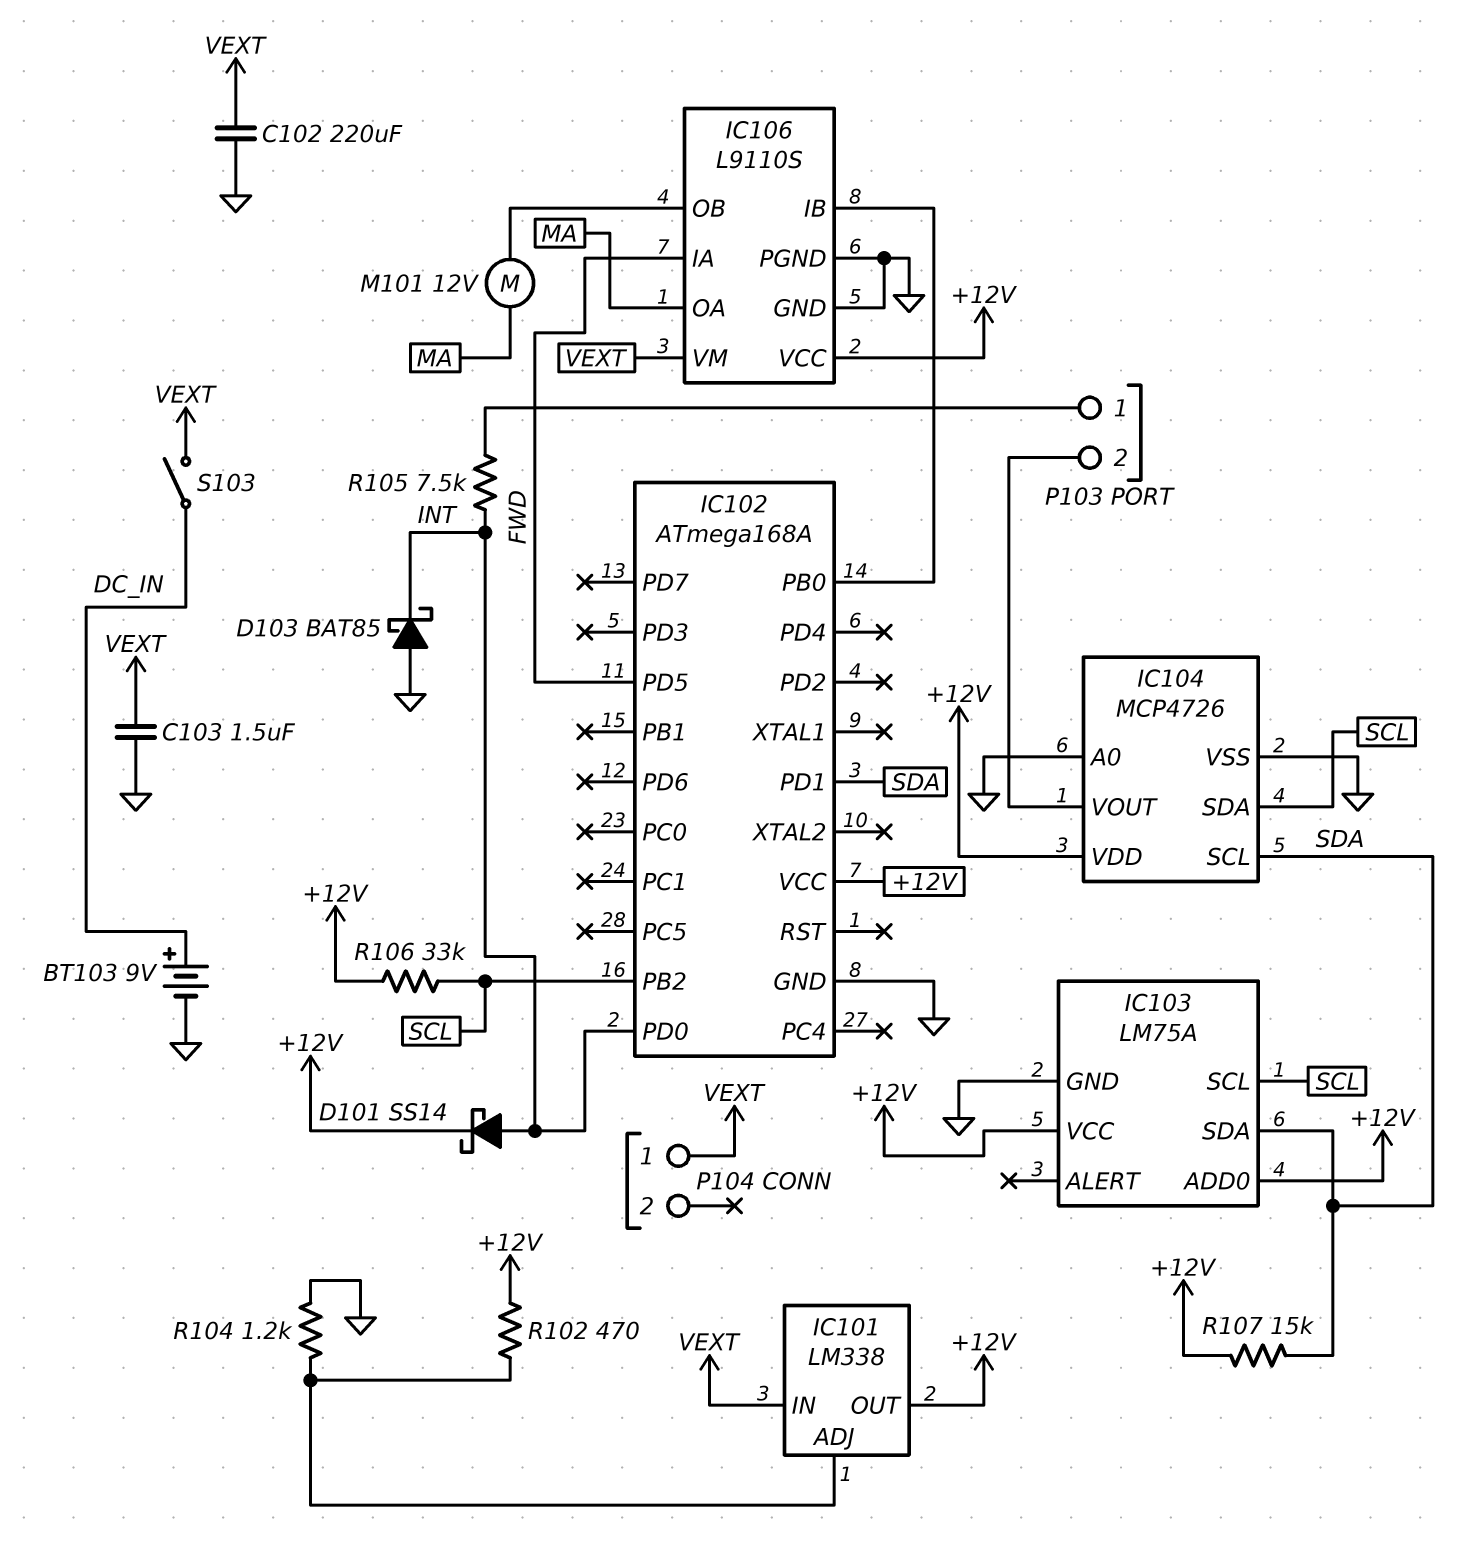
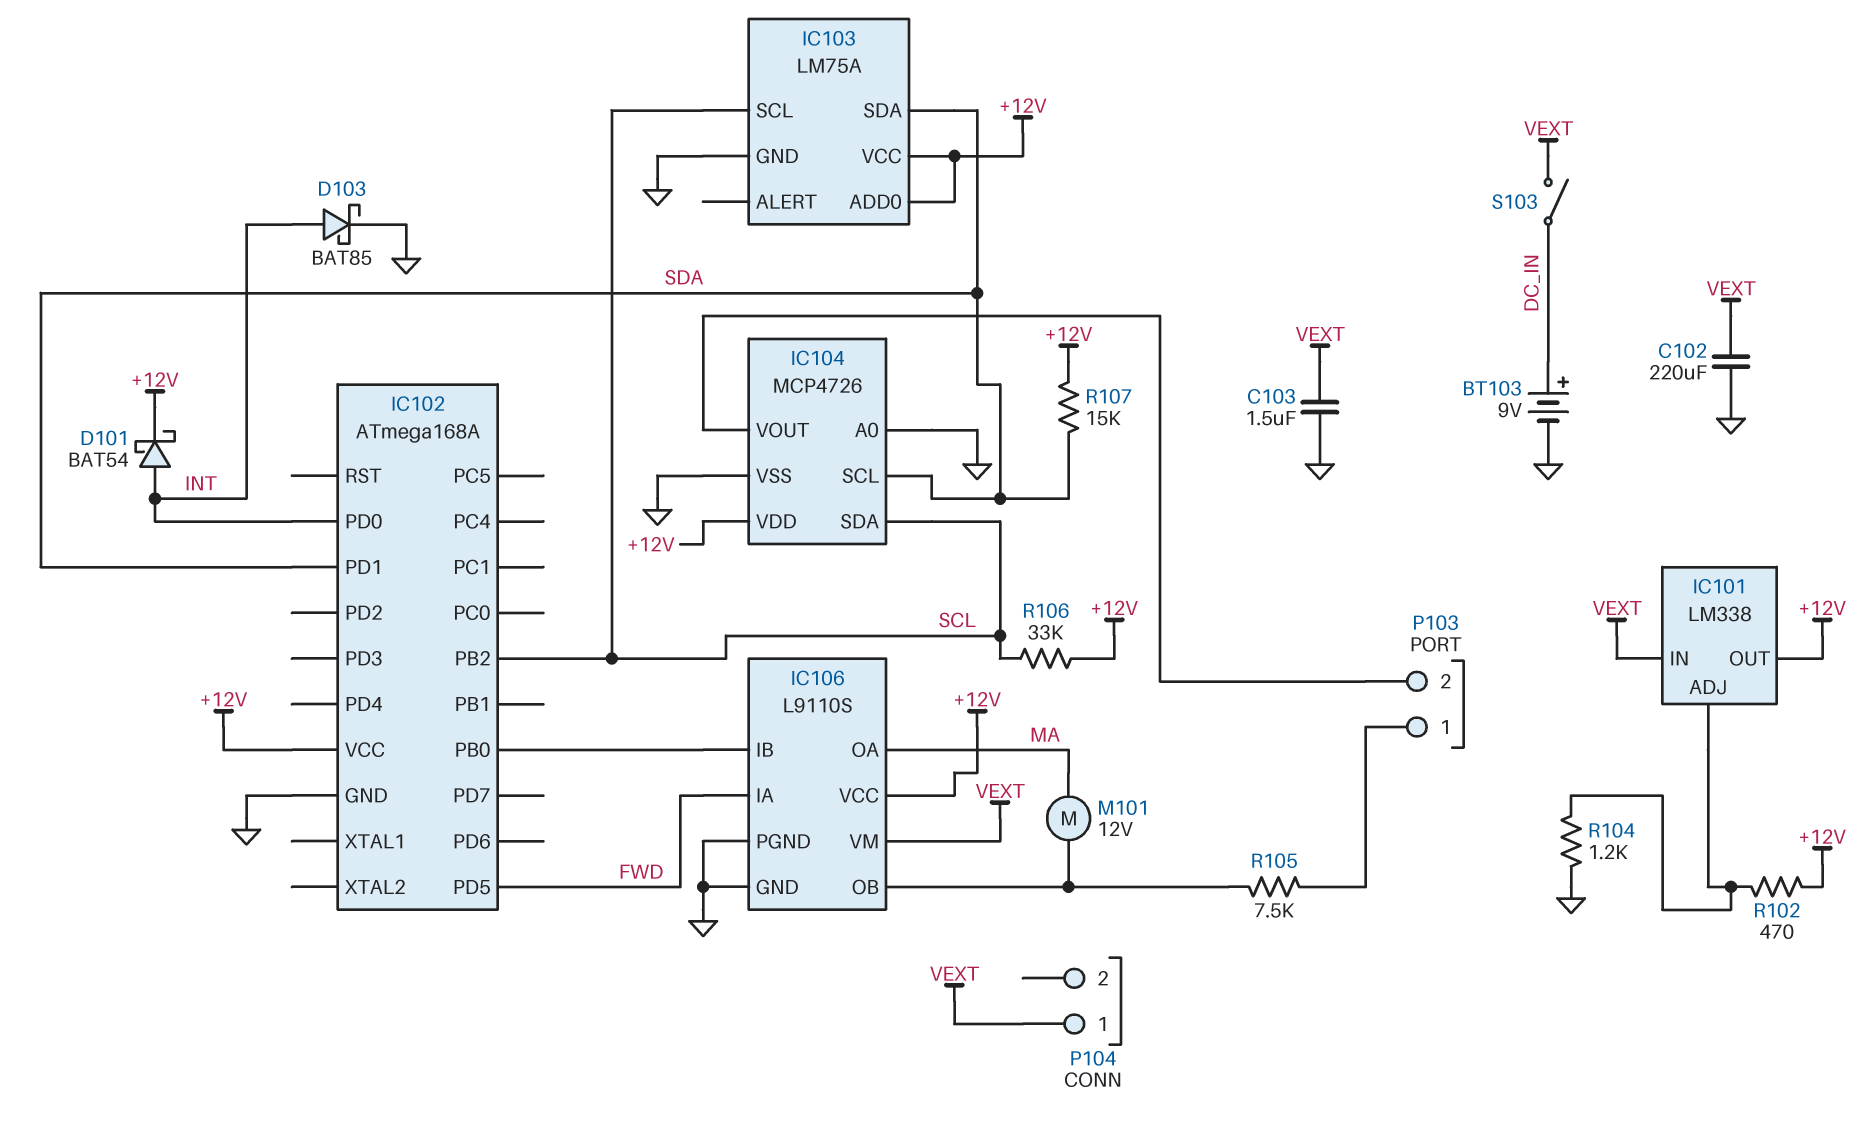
D101: schottky SS14 (A INT, K +12V) -> schottky BAT54 (A INT, K +12V)
D103: schottky BAT85 (A GND, K INT) -> schottky BAT85 (A INT, K GND)
R105: 7.5k (INT, P103/1) -> 7.5k (IC106/OB, P103/1)

